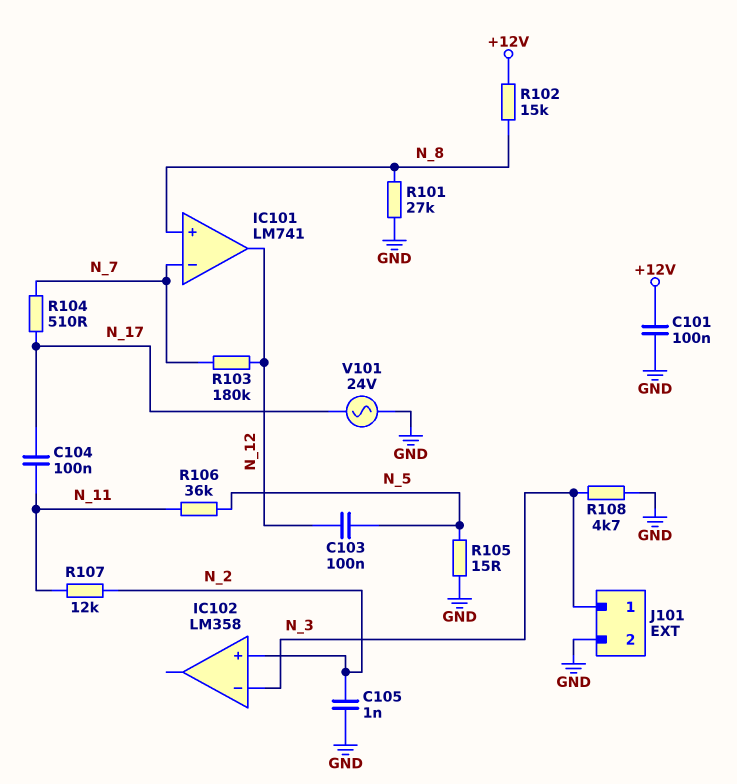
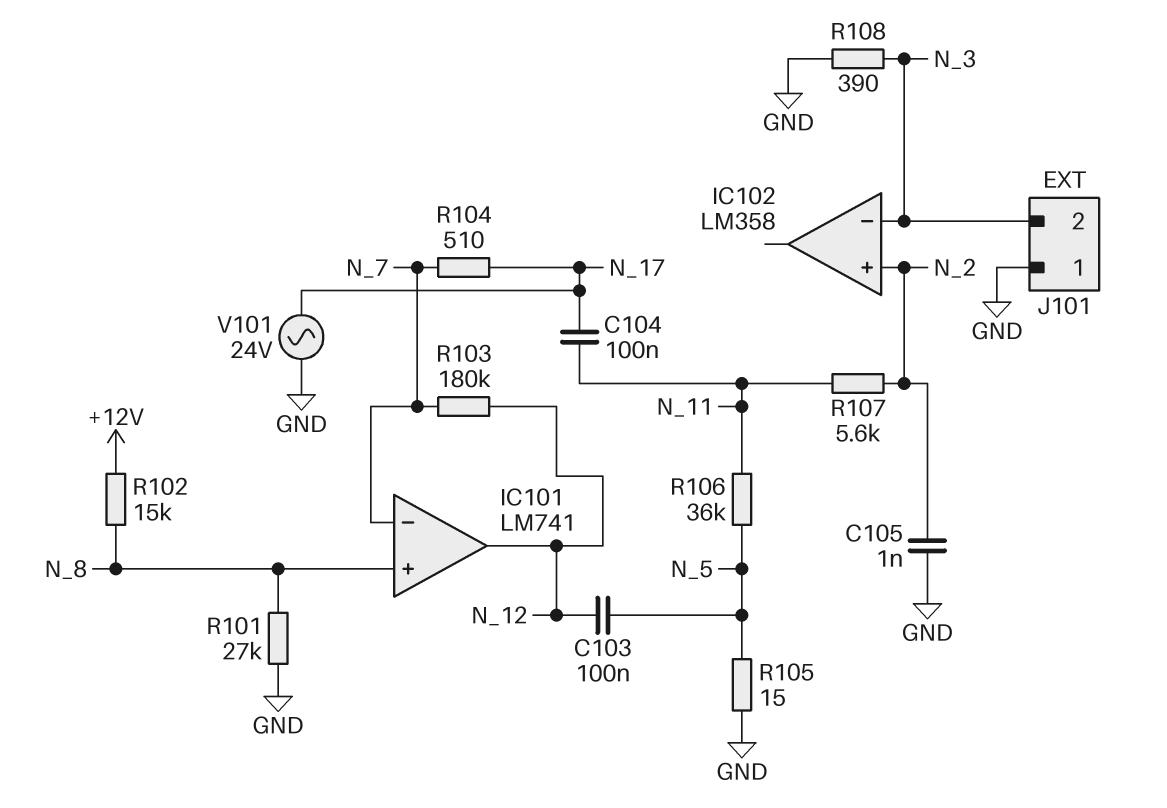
C101: 100nF (+12V, GND) -> none
J101 pin 1: N_3 -> GND
J101 pin 2: GND -> N_3
R107: 12k (N_2, N_11) -> 5.6k (N_2, N_11)
R108: 4.7k (GND, N_3) -> 390 (GND, N_3)

